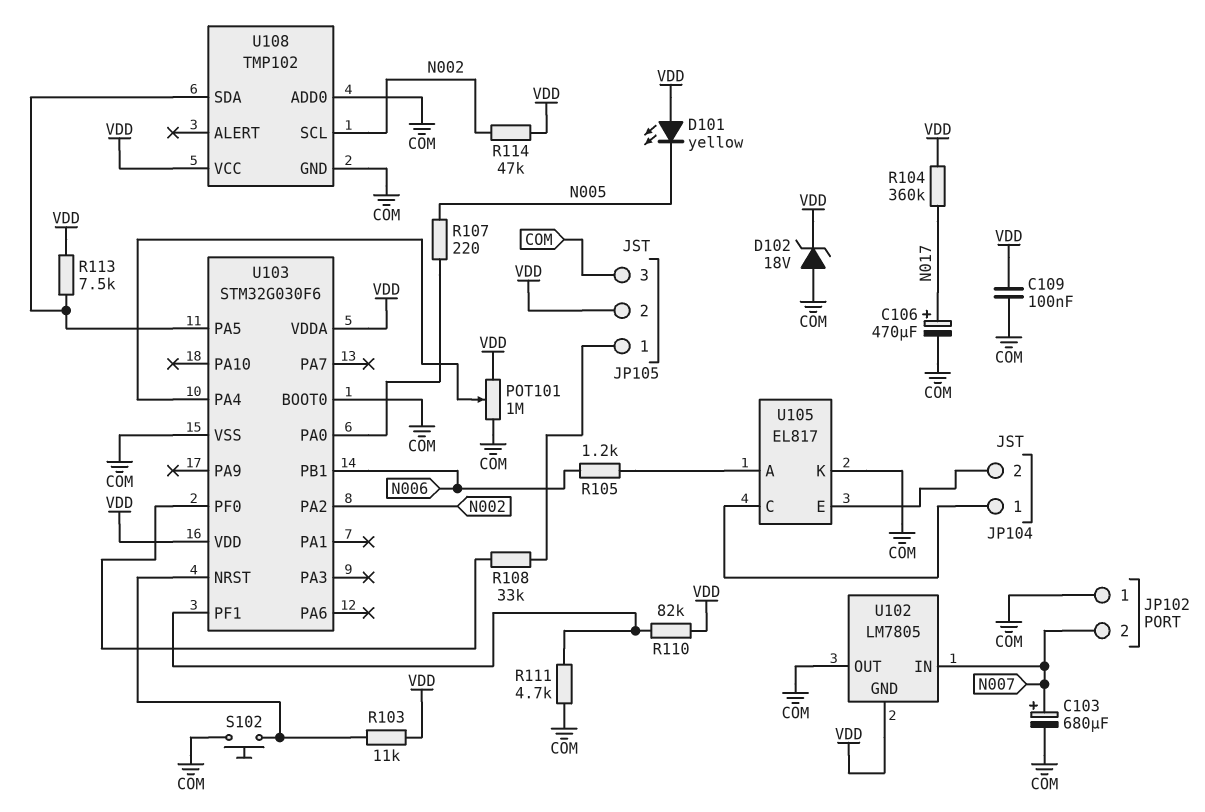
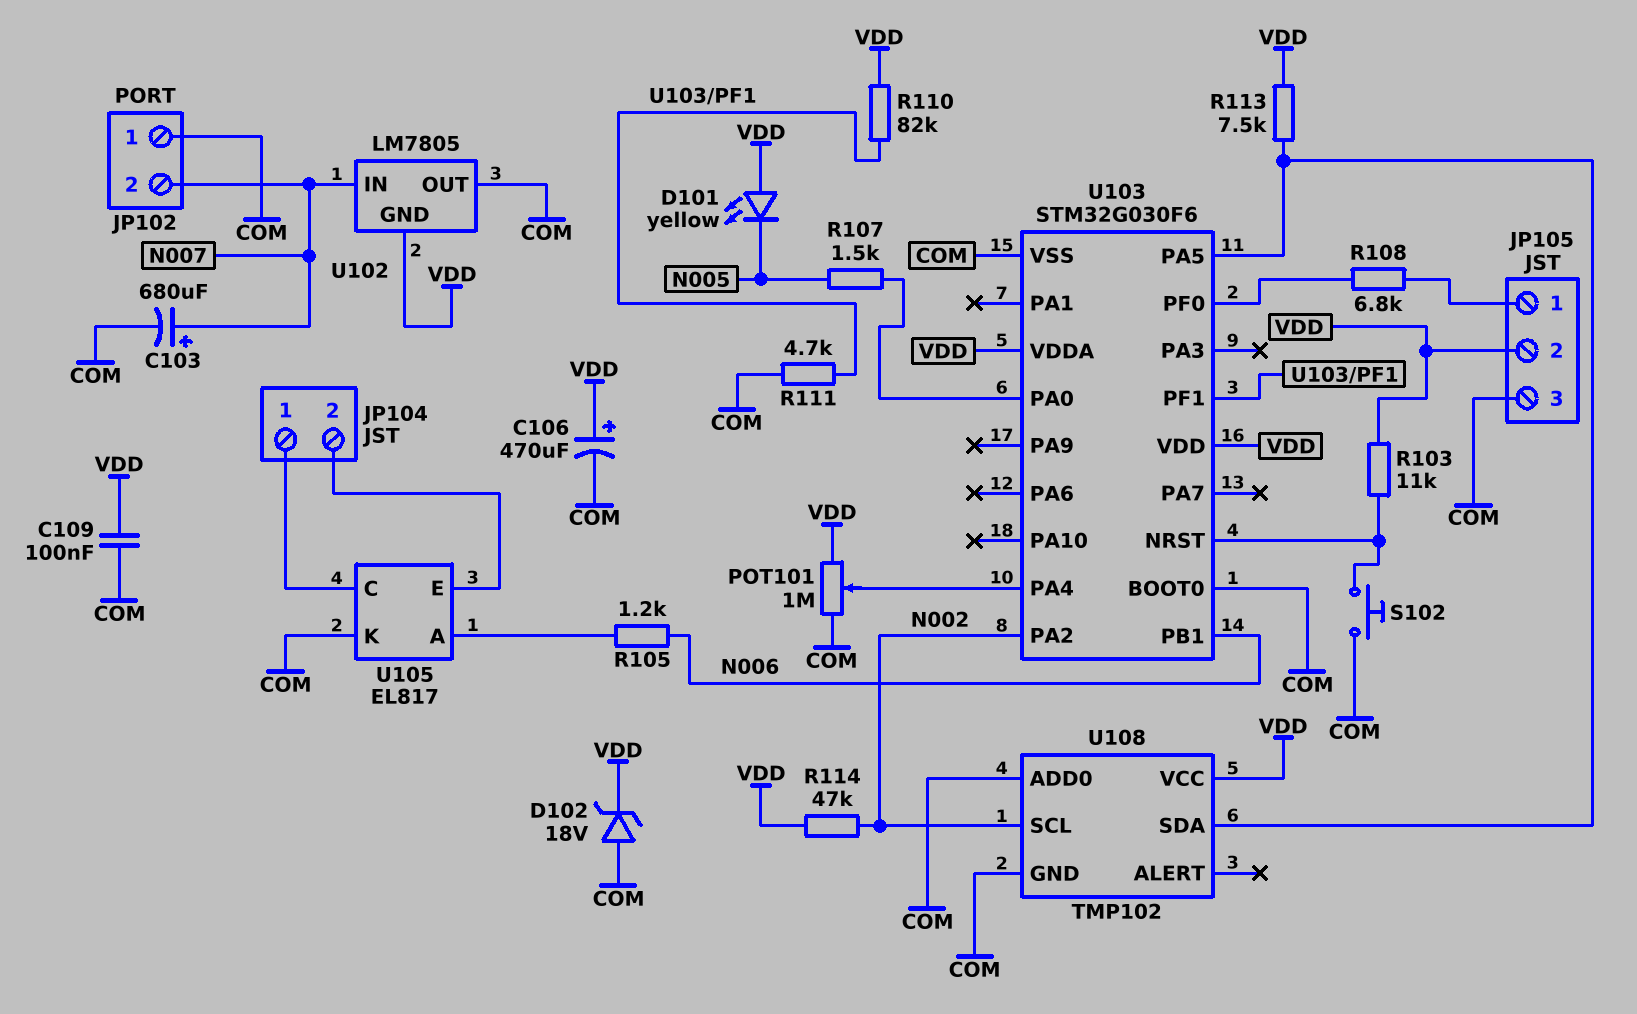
C106: 470uF (plus N017, minus COM) -> 470uF (plus VDD, minus COM)
R104: 360k (N017, VDD) -> none
R107: 220 (N005, U103/PA0) -> 1.5k (N005, U103/PA0)
R108: 33k (JP105/1, U103/PF0) -> 6.8k (JP105/1, U103/PF0)

